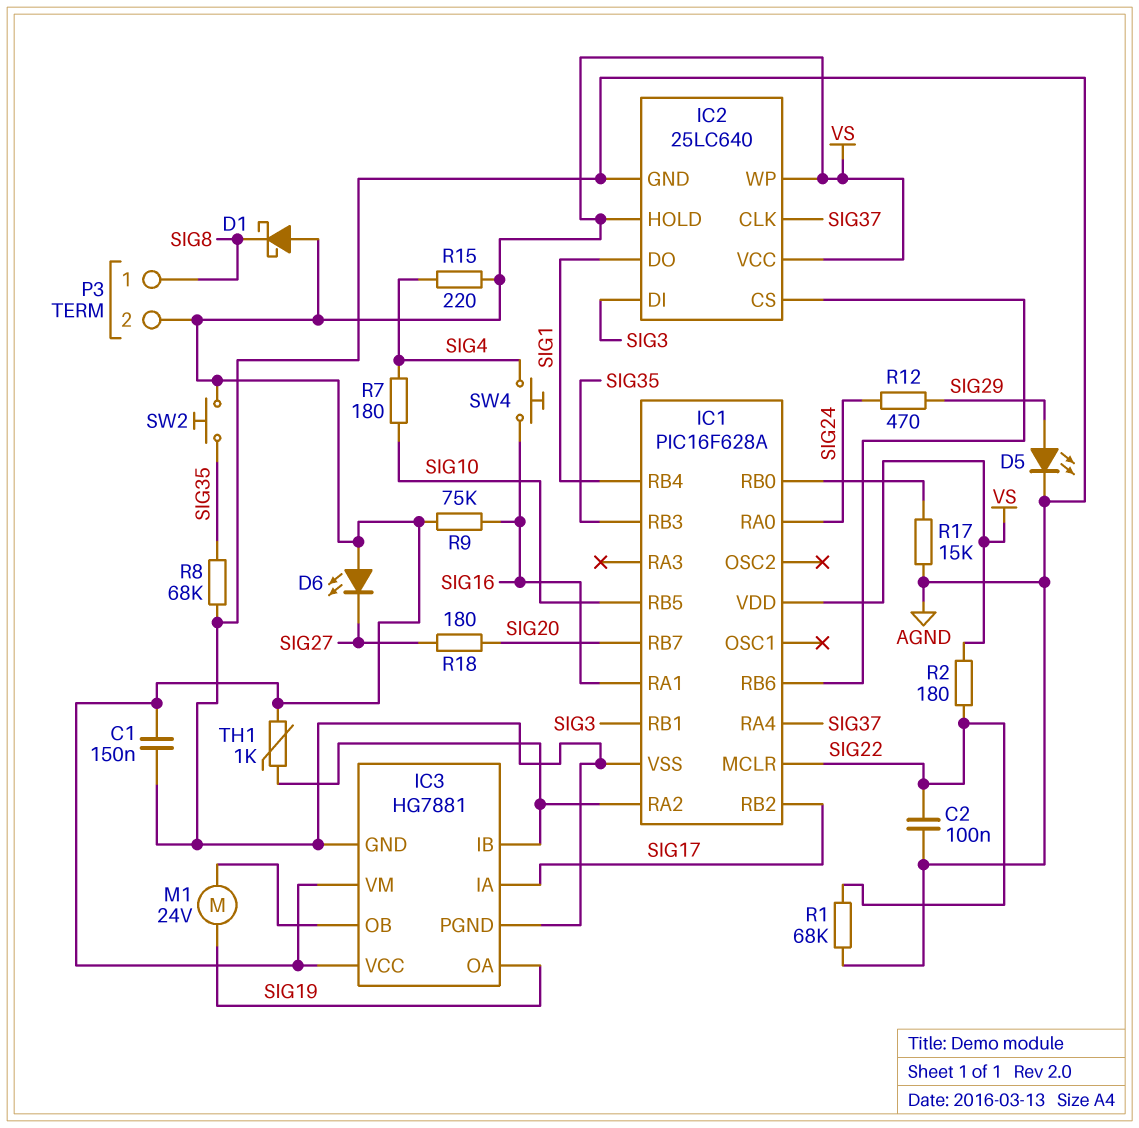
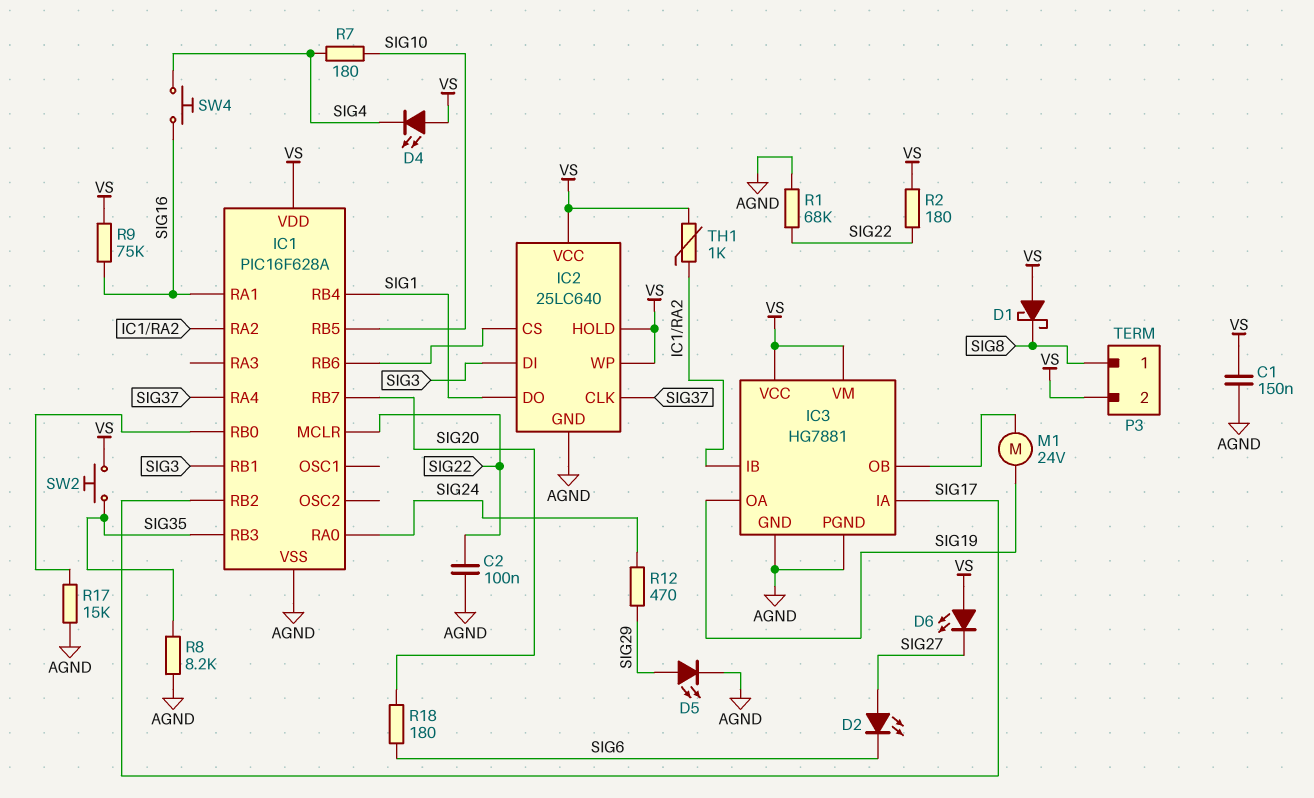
D2: none -> LED (A SIG27, K SIG6)
D4: none -> LED (A VS, K SIG4)
R8: 68k (AGND, SIG35) -> 8.2k (AGND, SIG35)
R15: 220 (SIG4, VS) -> none
R18: 180 (SIG20, SIG27) -> 180 (SIG6, SIG20)

